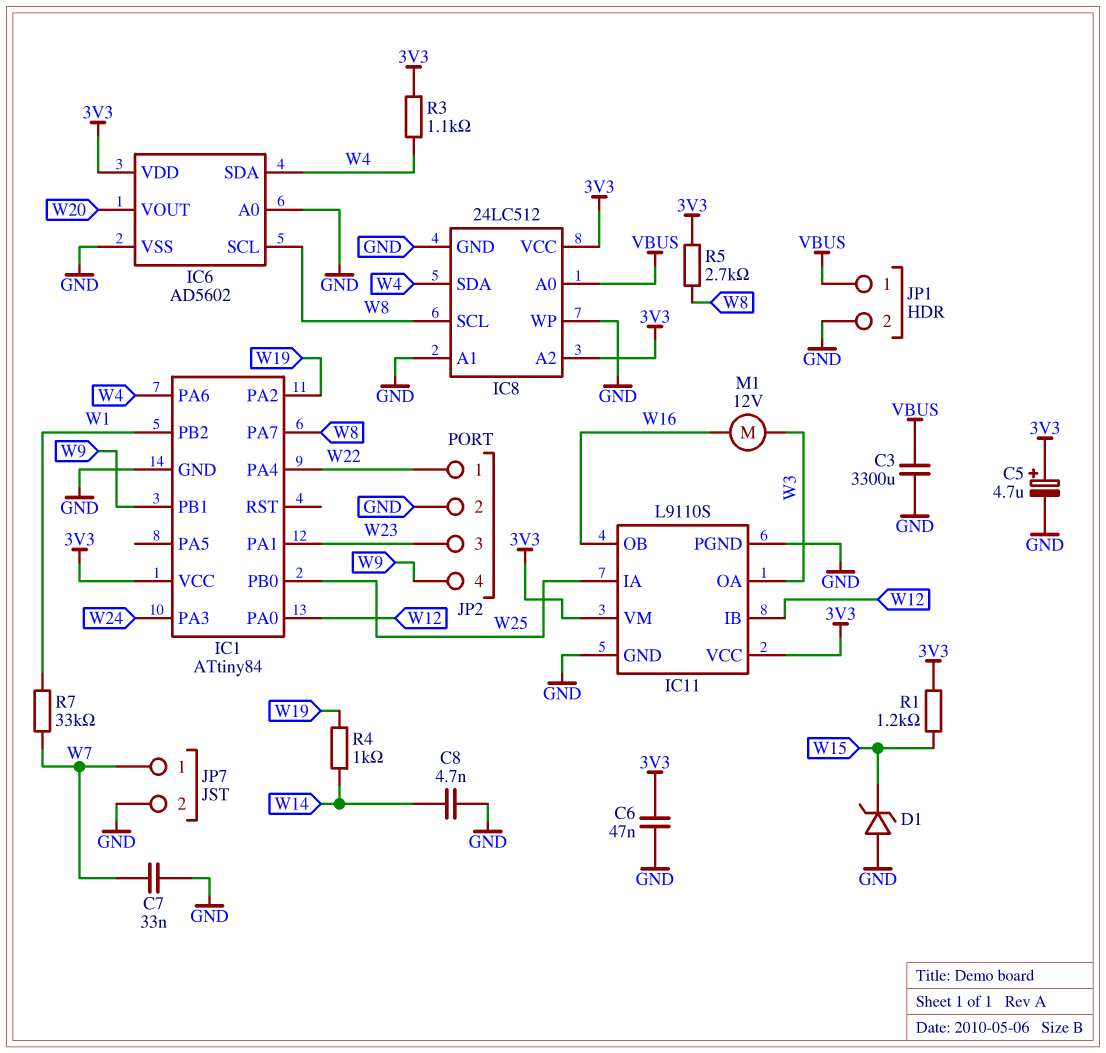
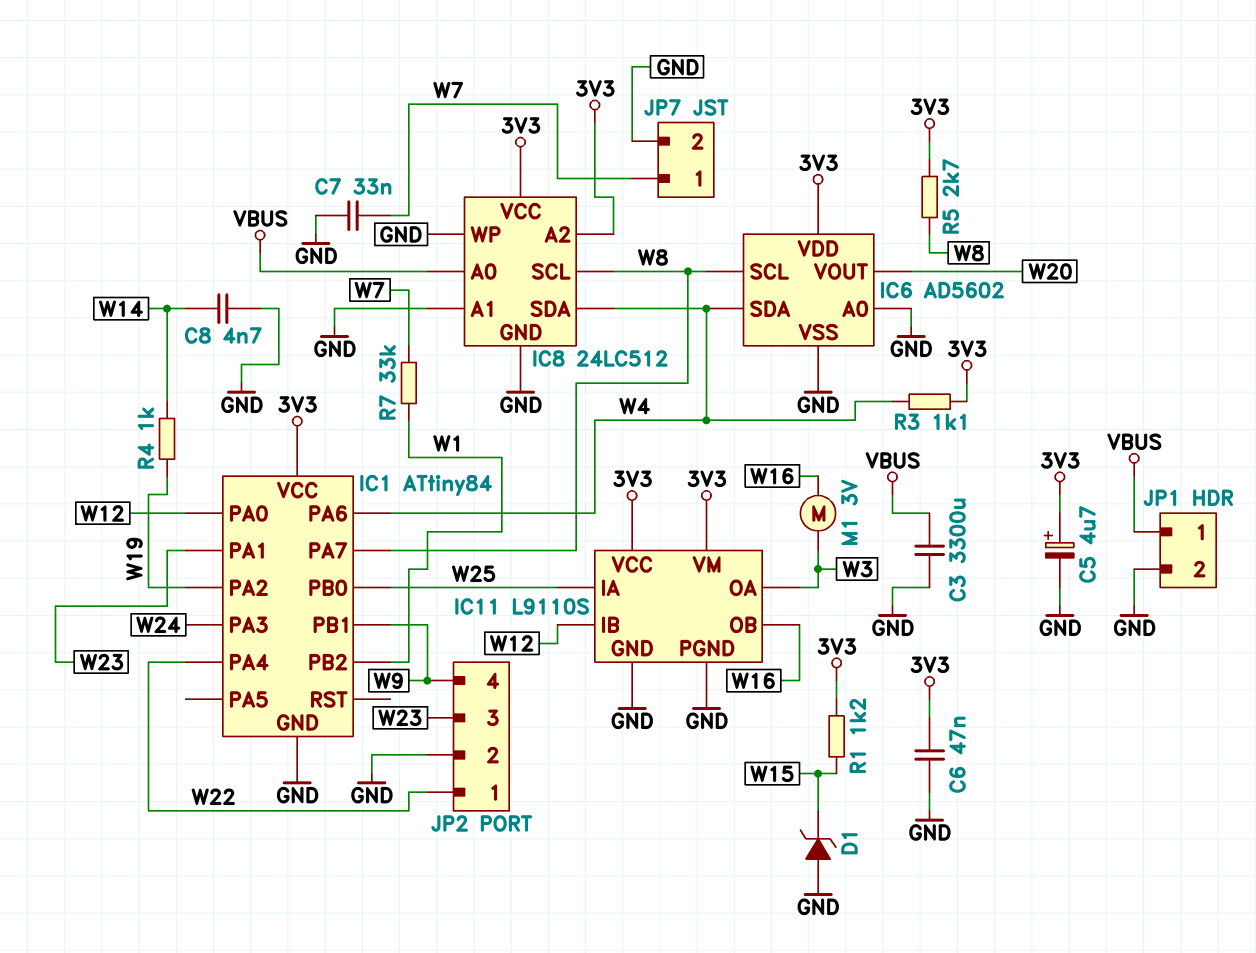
M1: motor 12V (W3, W16) -> motor 3V (W3, W16)

